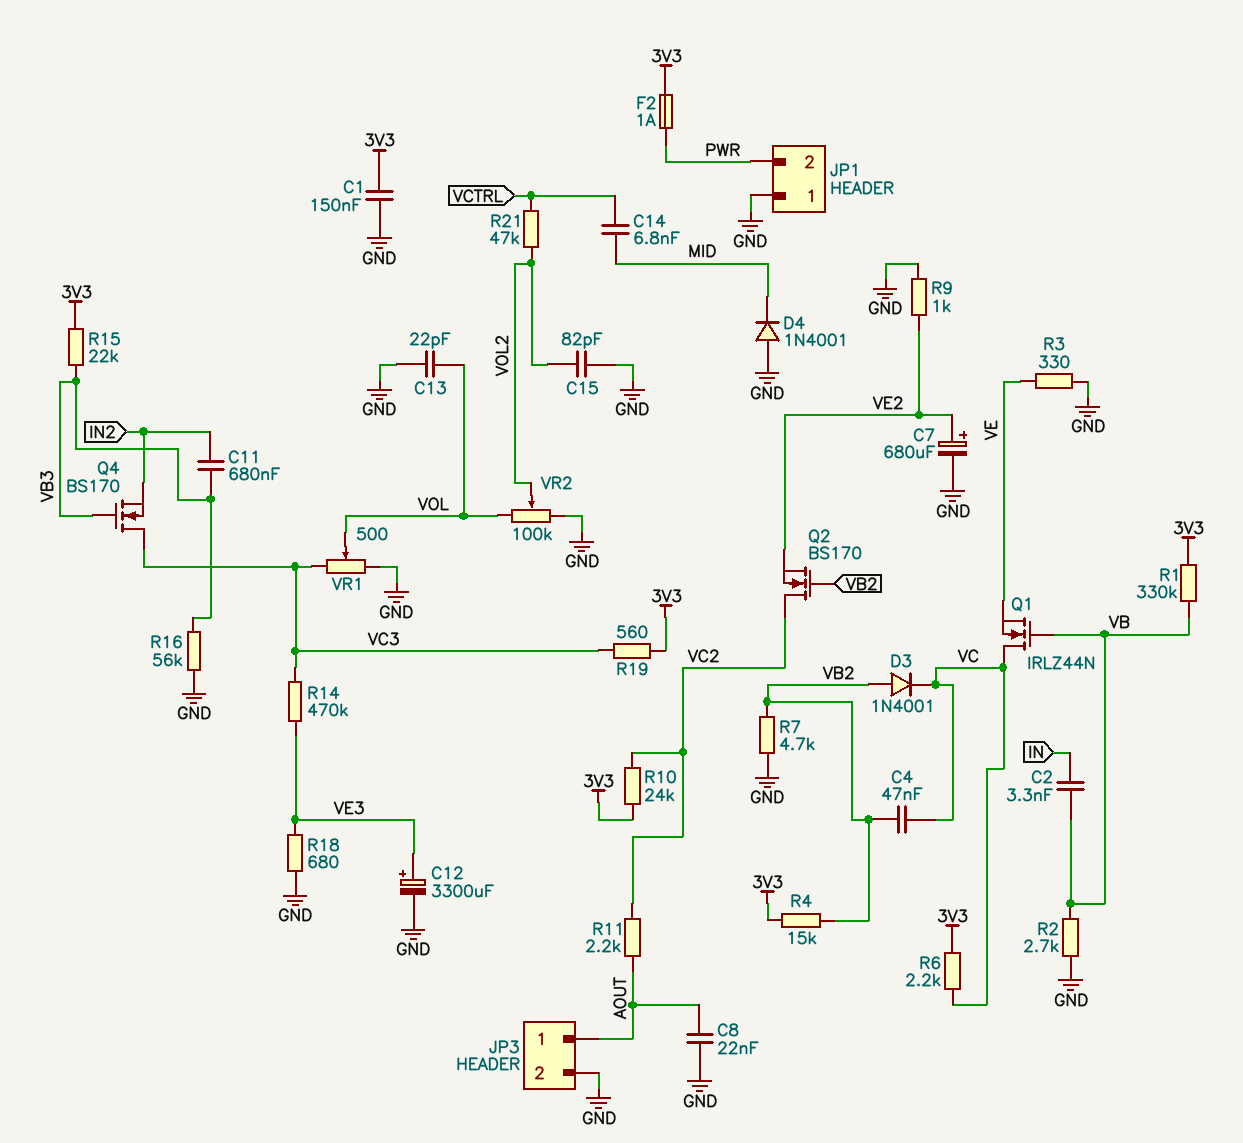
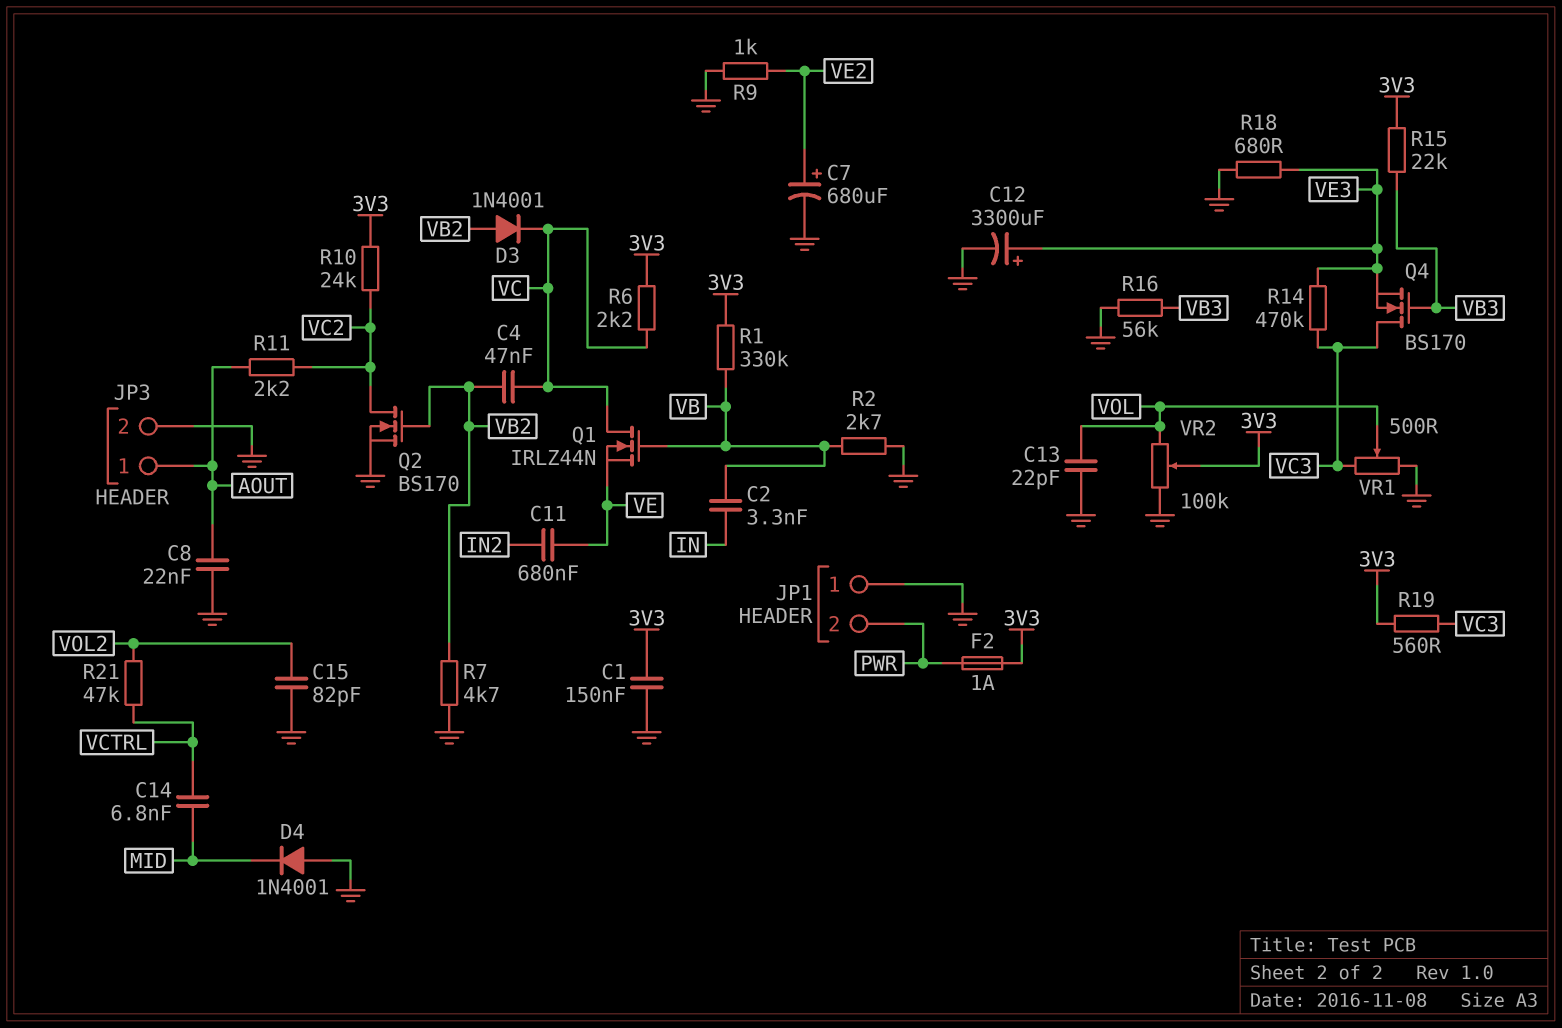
C11: 680nF (IN2, VB3) -> 680nF (IN2, VE)
Q2: NMOS BS170 (G VB2, D VC2, S VE2) -> NMOS BS170 (G VB2, D VC2, S GND)
Q4: NMOS BS170 (G VB3, D VC3, S IN2) -> NMOS BS170 (G VB3, D VC3, S VE3)
R3: 330 (GND, VE) -> none
R4: 15k (3V3, VB2) -> none
VR2: 100k (GND, VOL, wiper VOL2) -> 100k (GND, VOL, wiper 3V3)

